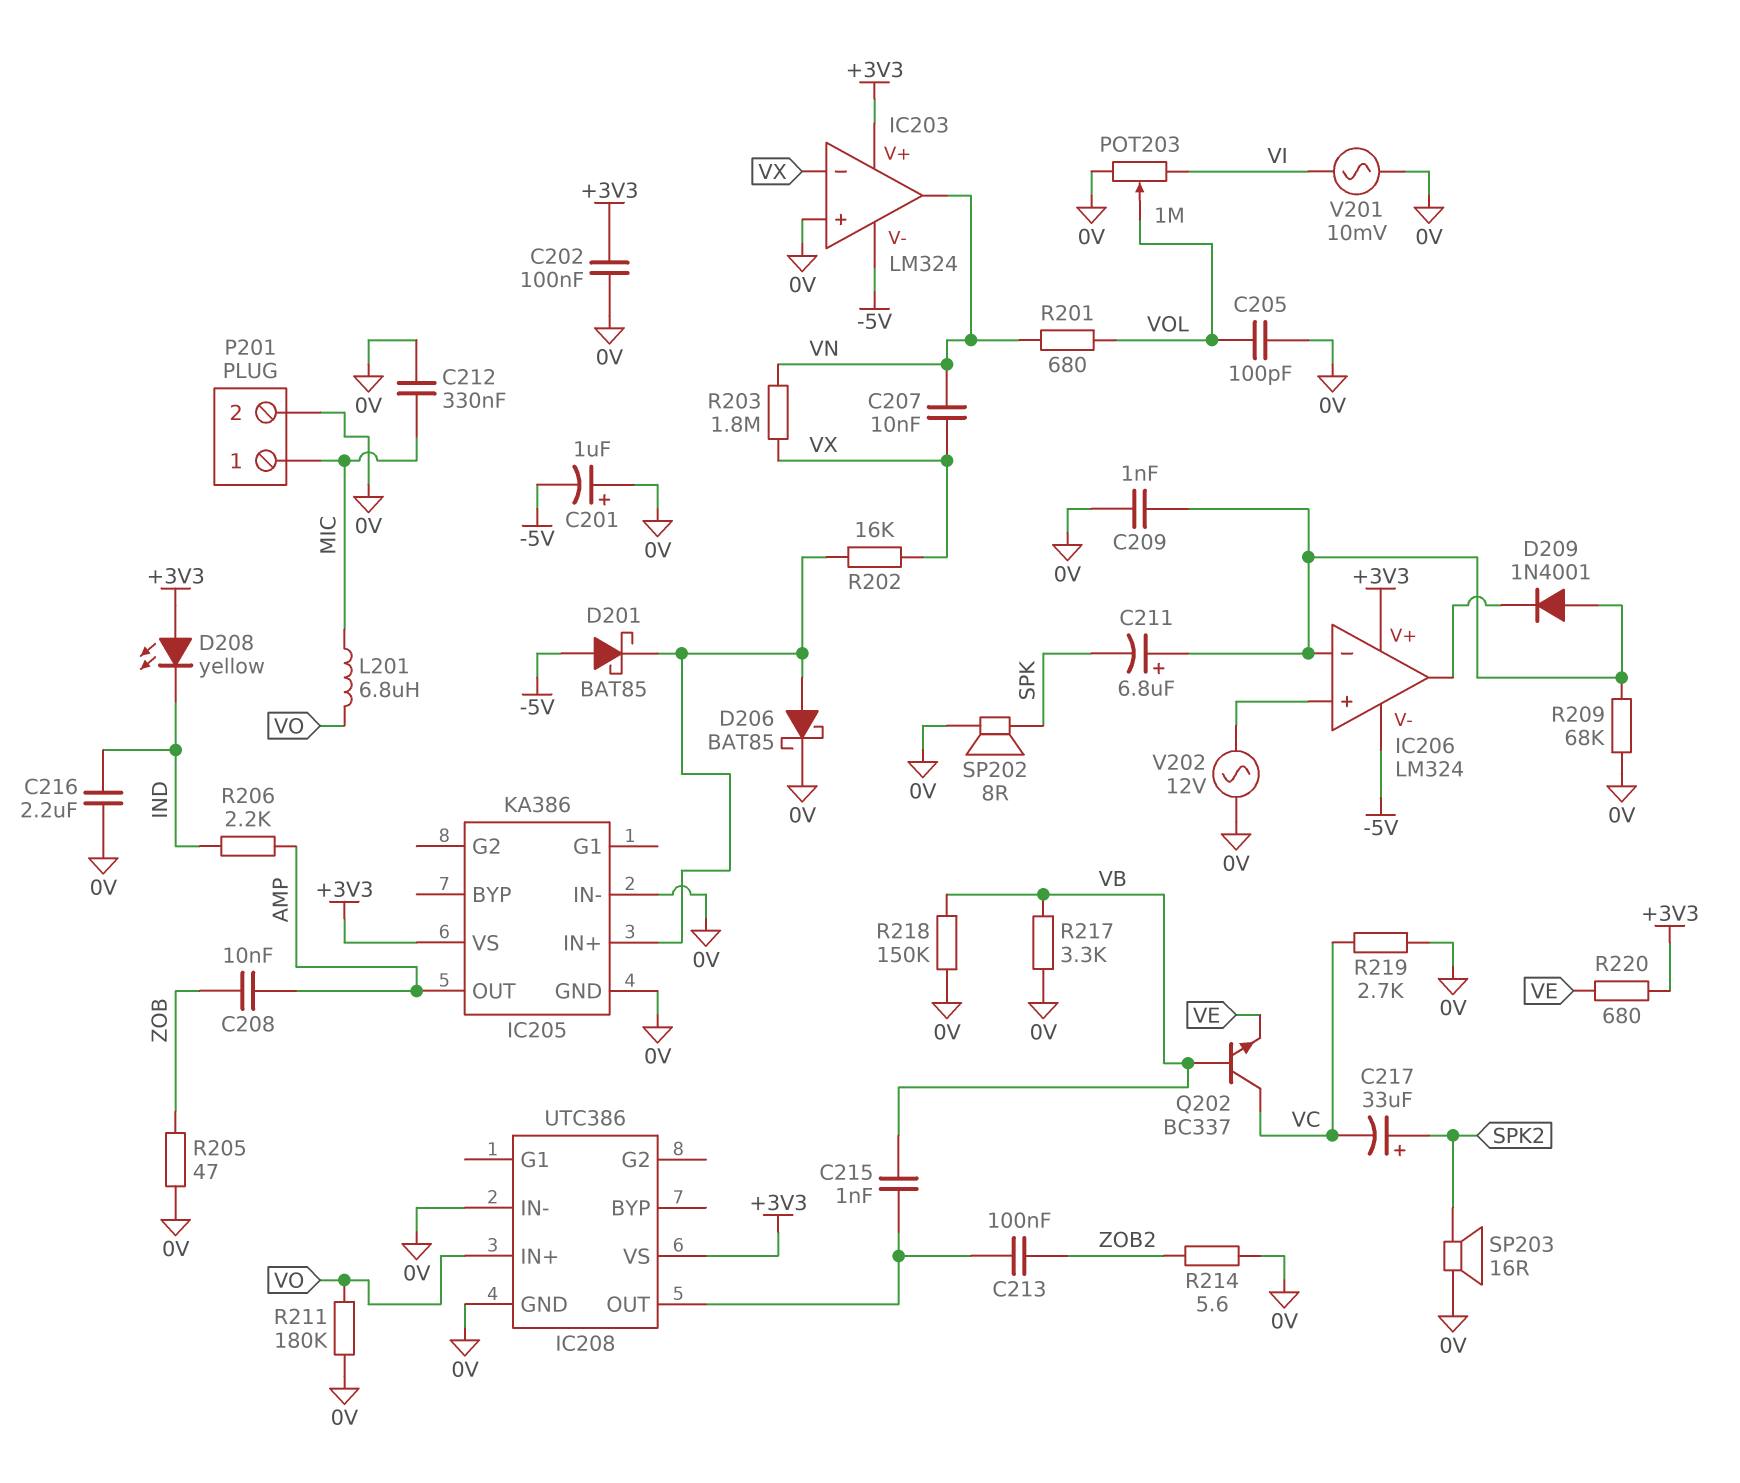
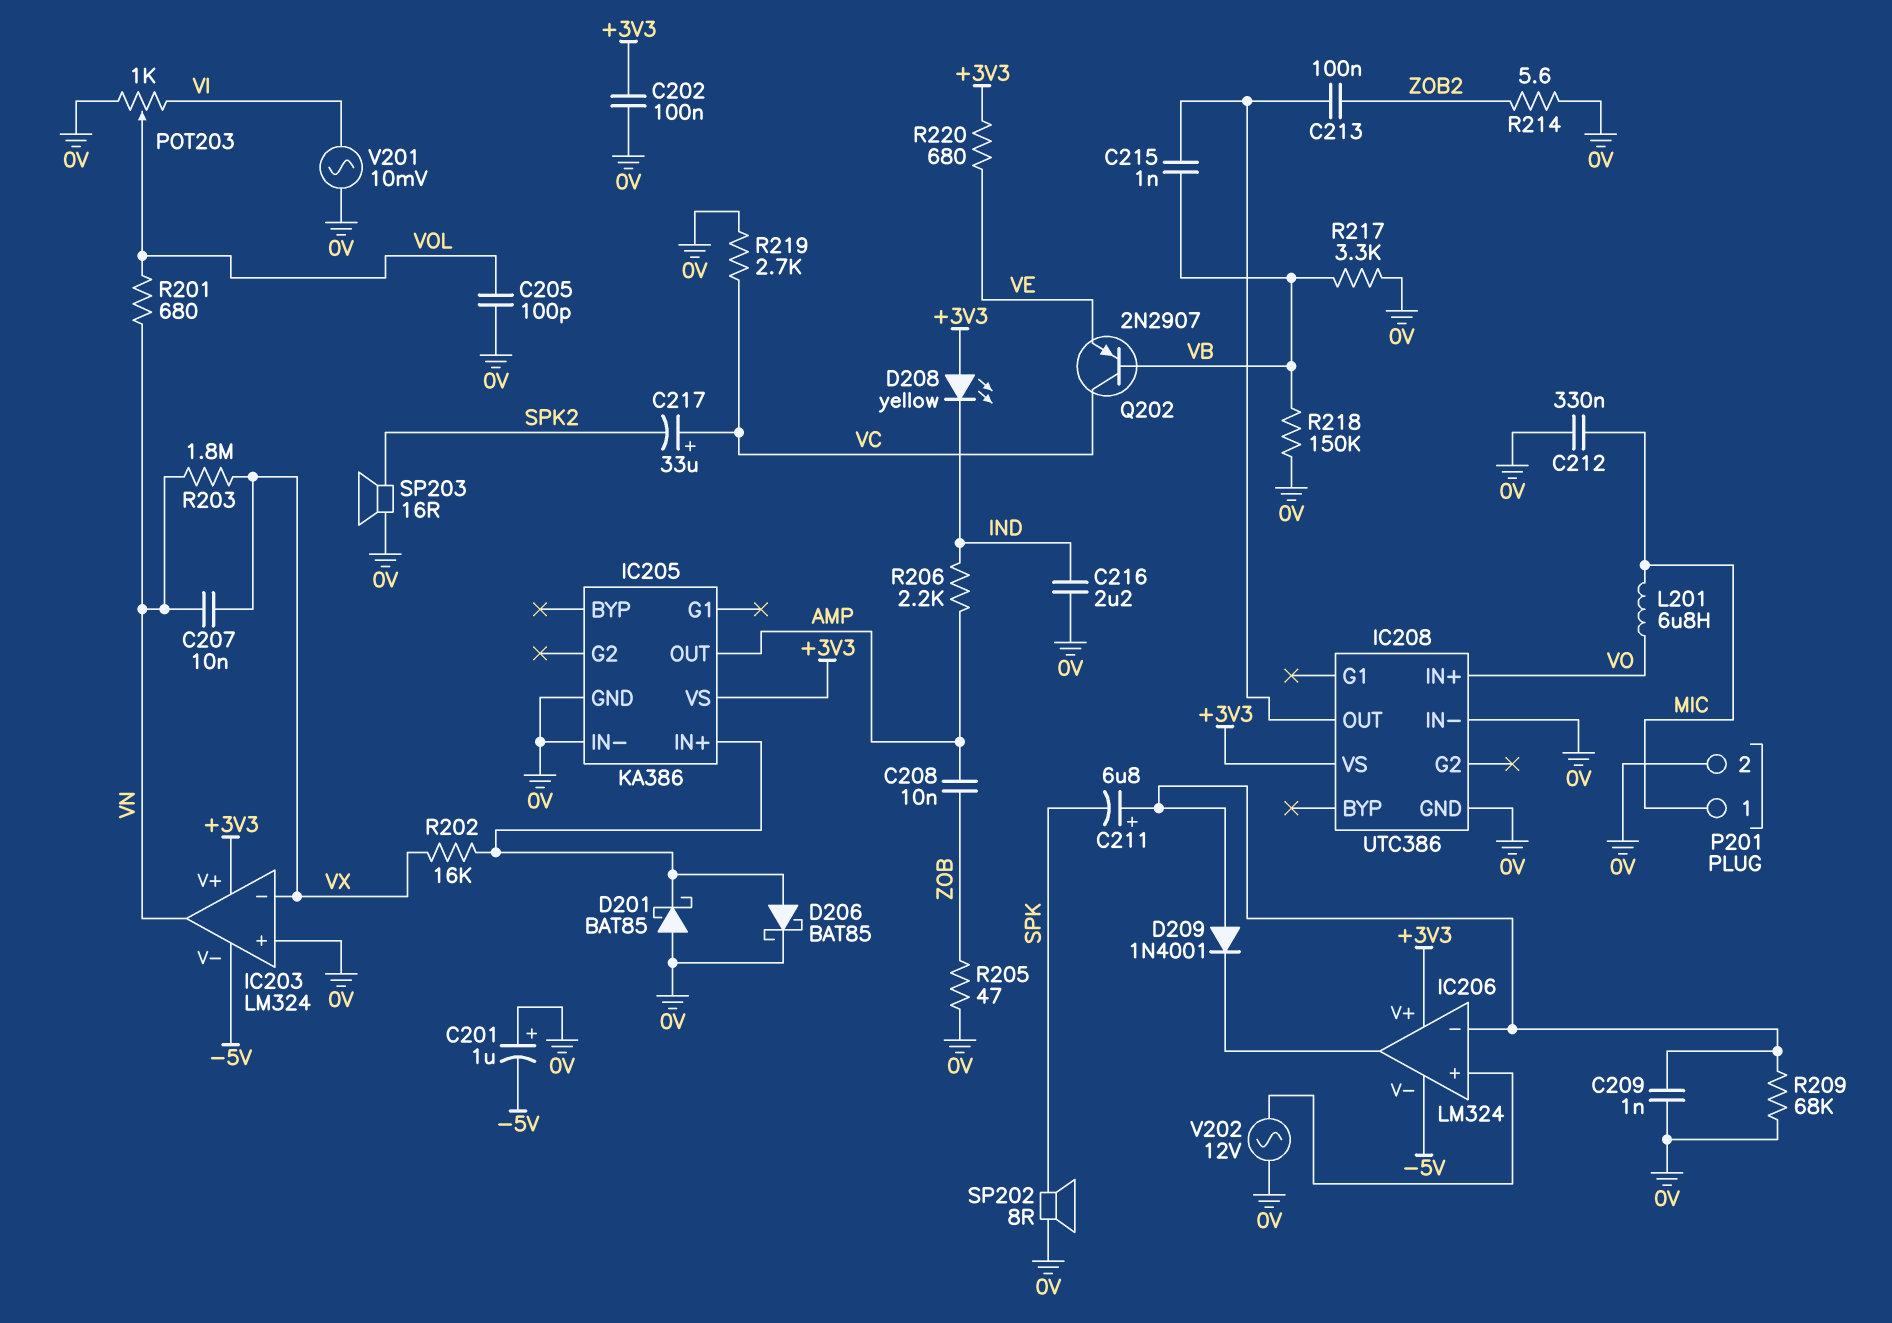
C217: 33uF (plus SPK2, minus VC) -> 33uF (plus VC, minus SPK2)
D201: schottky BAT85 (A -5V, K IC205/IN+) -> schottky BAT85 (A 0V, K IC205/IN+)
POT203: 1M (0V, VI, wiper VOL) -> 1k (0V, VI, wiper VOL)
Q202: NPN BC337 (B VB, C VC, E VE) -> PNP 2N2907 (B VB, C VC, E VE)
R211: 180k (0V, VO) -> none

